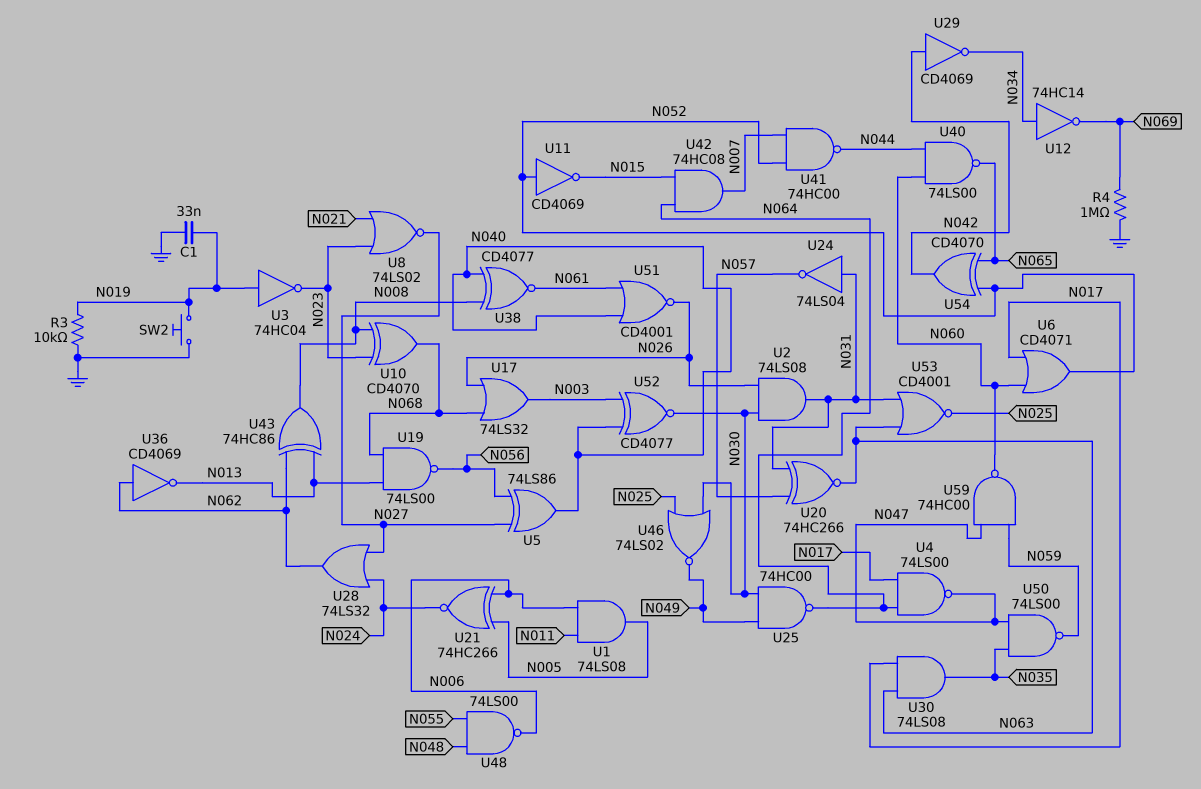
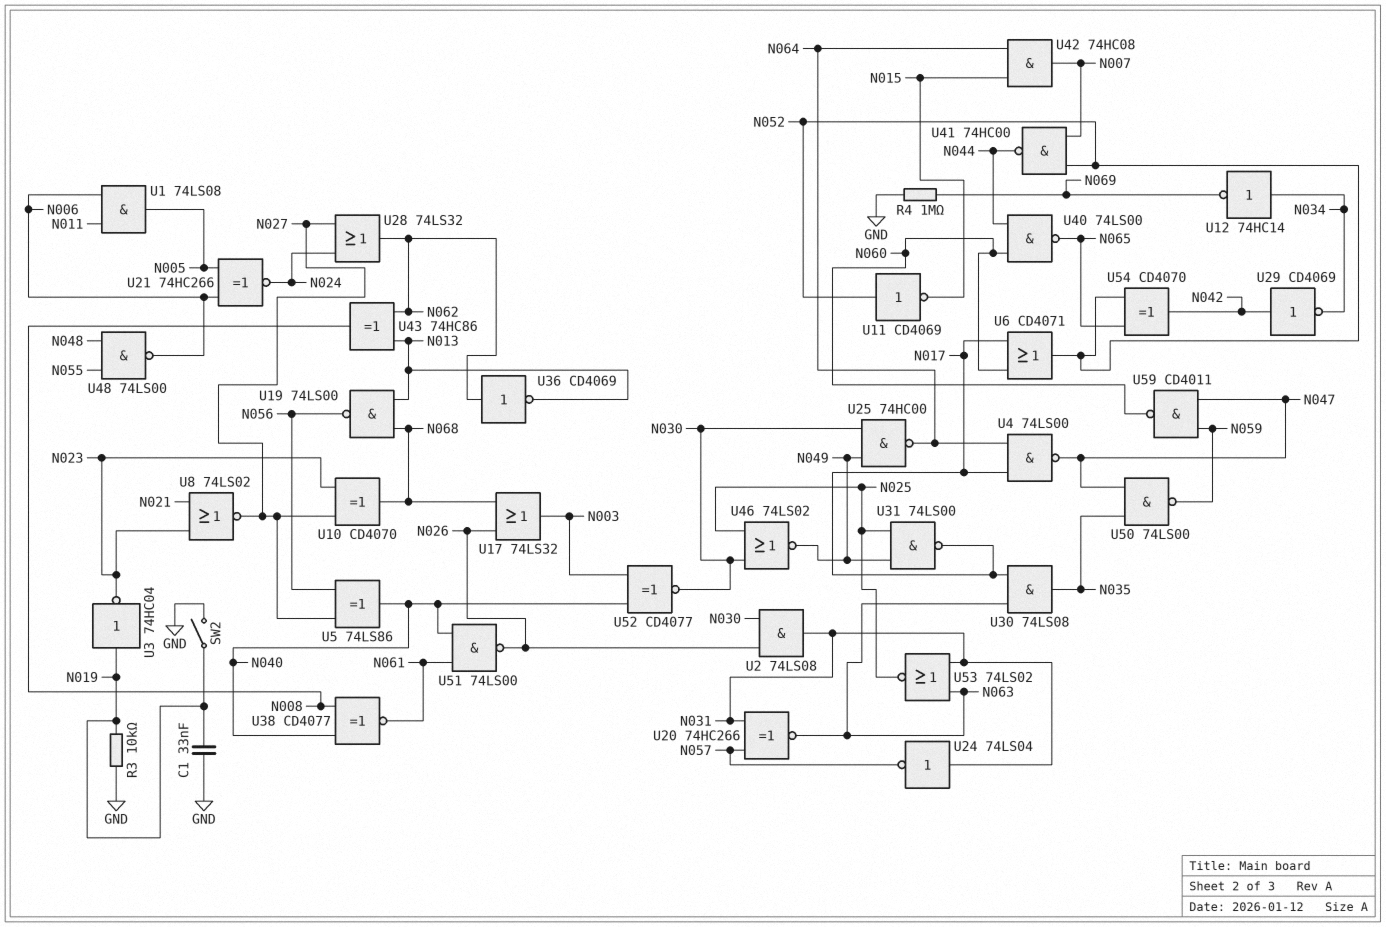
SW2: button (GND, N019) -> switch (GND, N019)
U10: XOR CD4070 (in N008, in N023, out N068) -> XOR CD4070 (in N023, in N027, out N068)
U31: none -> NAND 74LS00 (in N025, in N049, out N017)
U51: NOR CD4001 (in N040, in N061, out N026) -> NAND 74LS00 (in N040, in N061, out N026)
U53: NOR CD4001 (in N031, in N063, out N025) -> NOR 74LS02 (in N031, in N063, out N025)
U59: NAND 74HC00 (in N047, in N059, out N060) -> NAND CD4011 (in N047, in N059, out N060)

